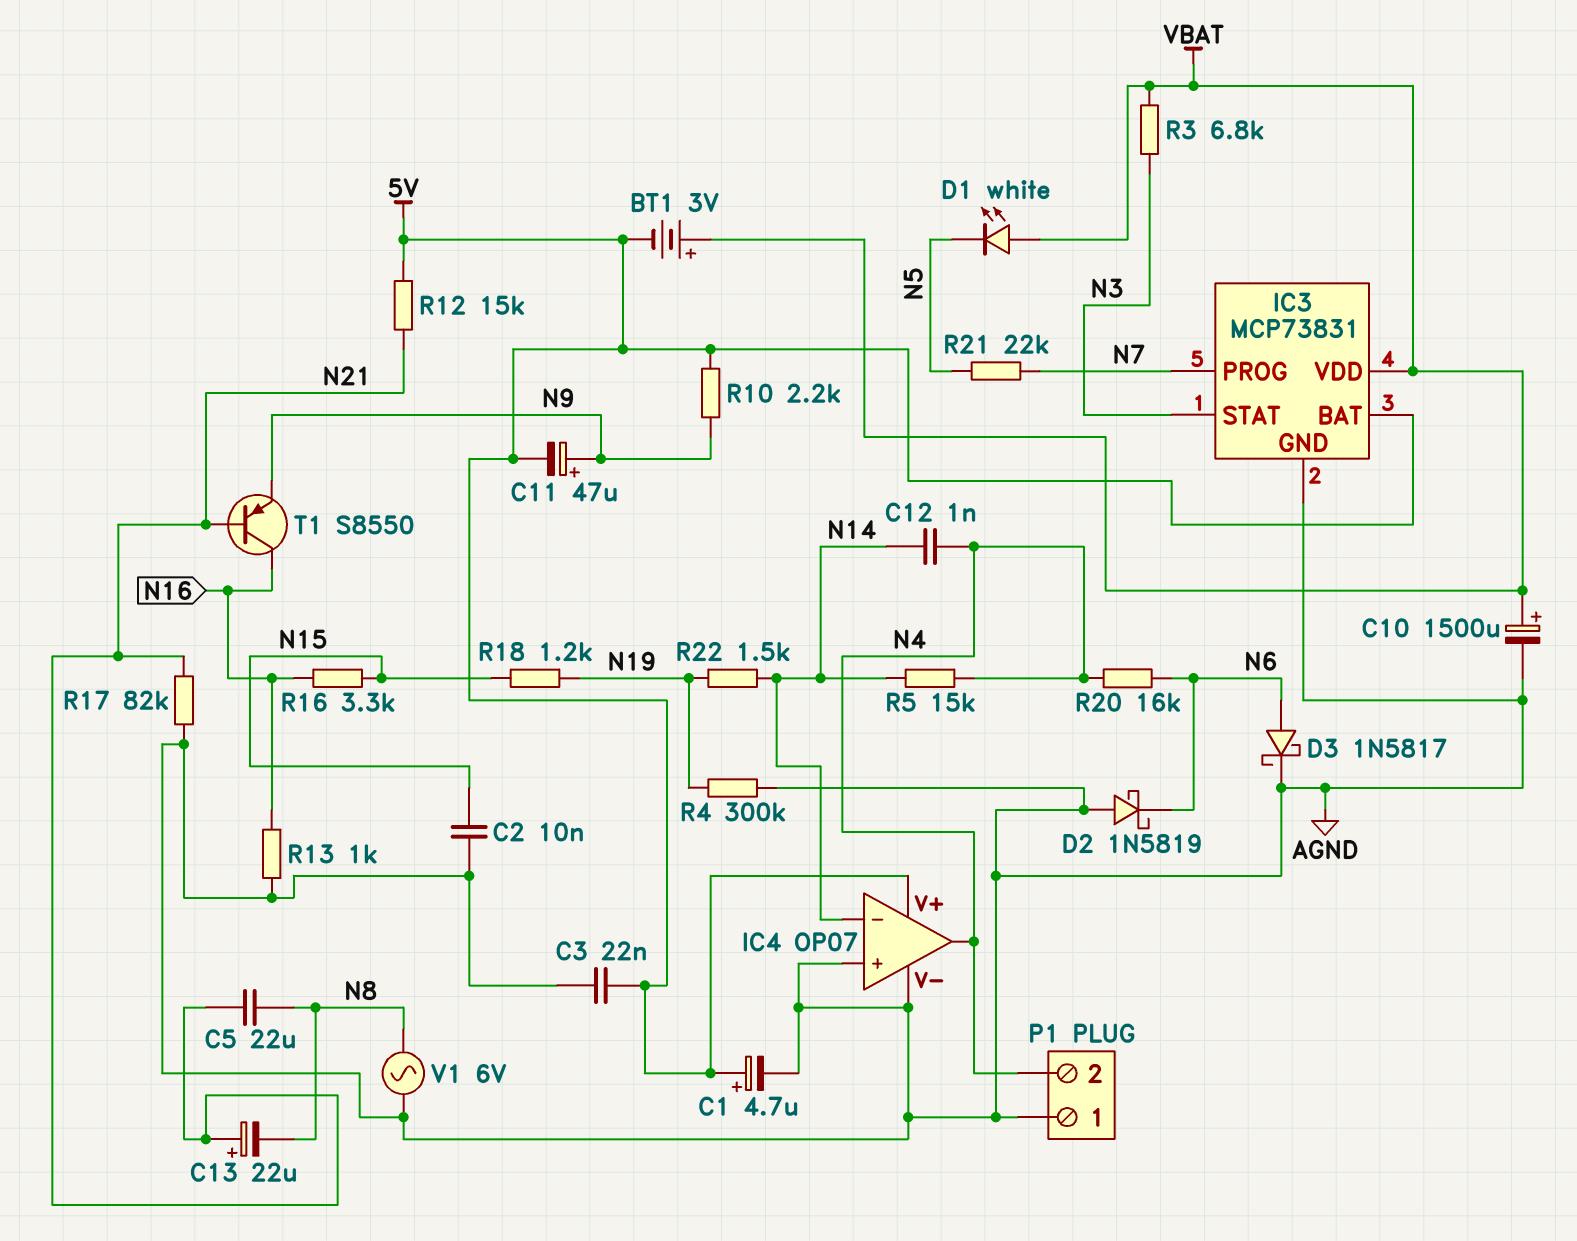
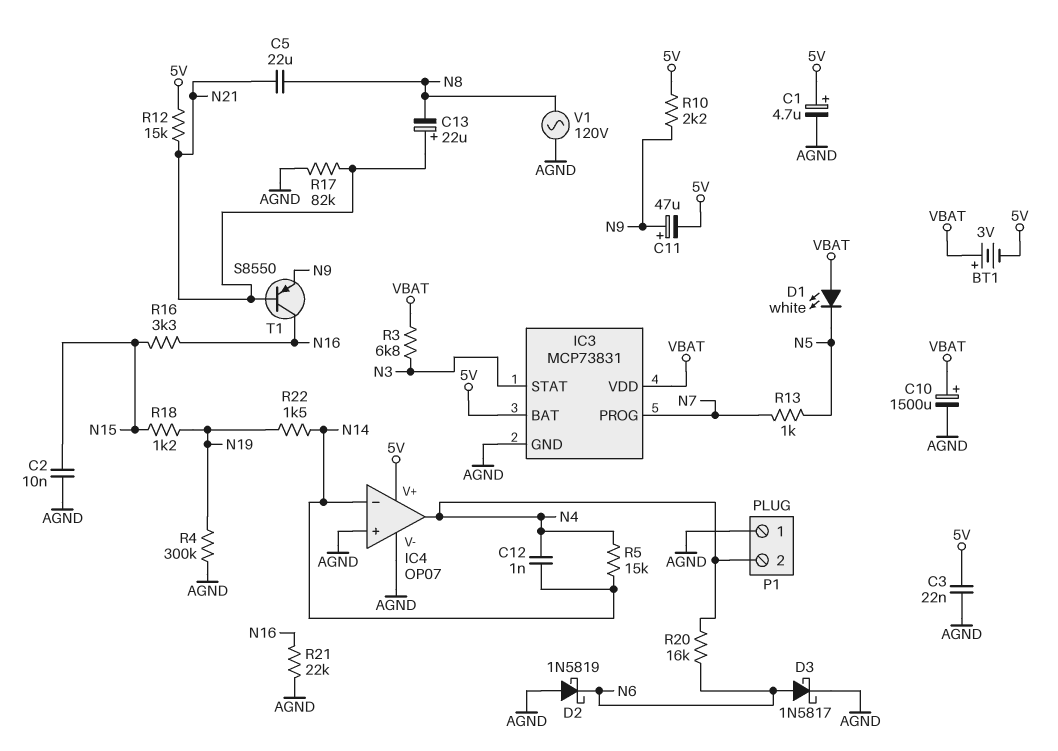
R13: 1k (AGND, N16) -> 1k (N5, N7)
R21: 22k (N5, N7) -> 22k (AGND, N16)
V1: AC 6V (AGND, N8) -> AC 120V (AGND, N8)

